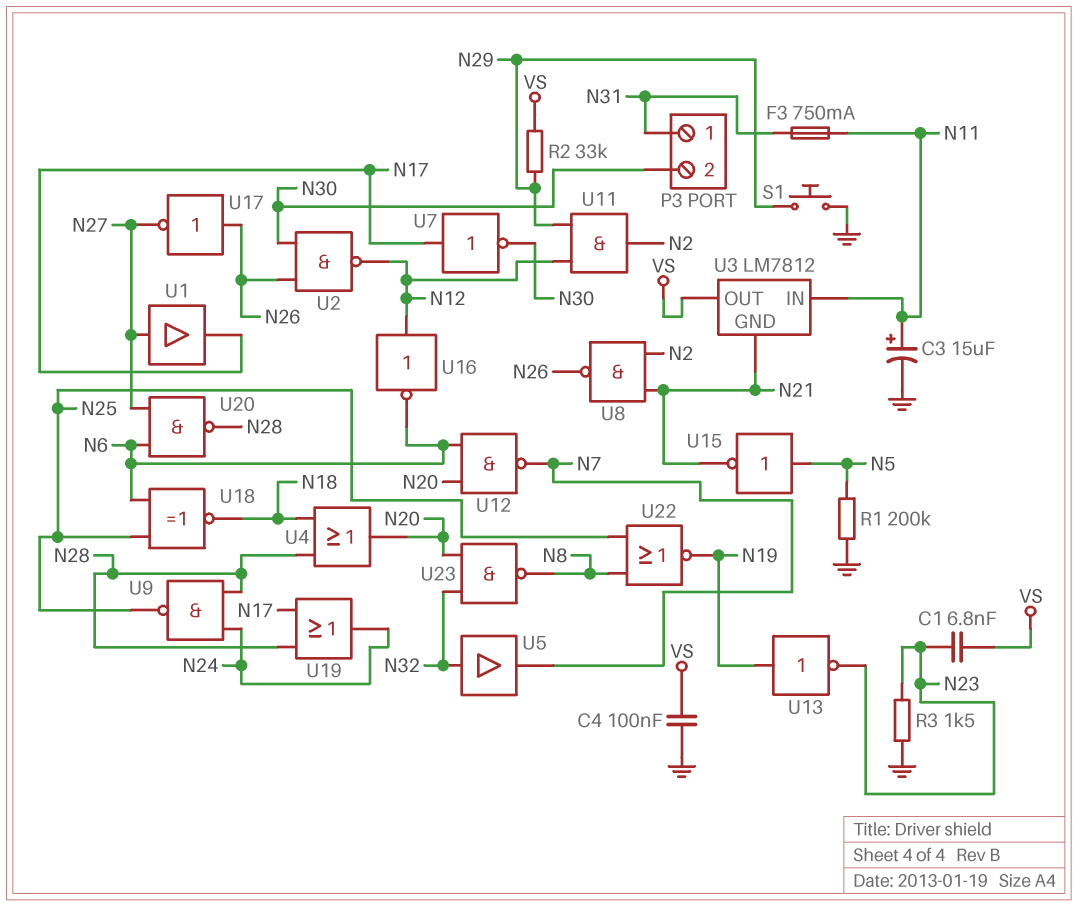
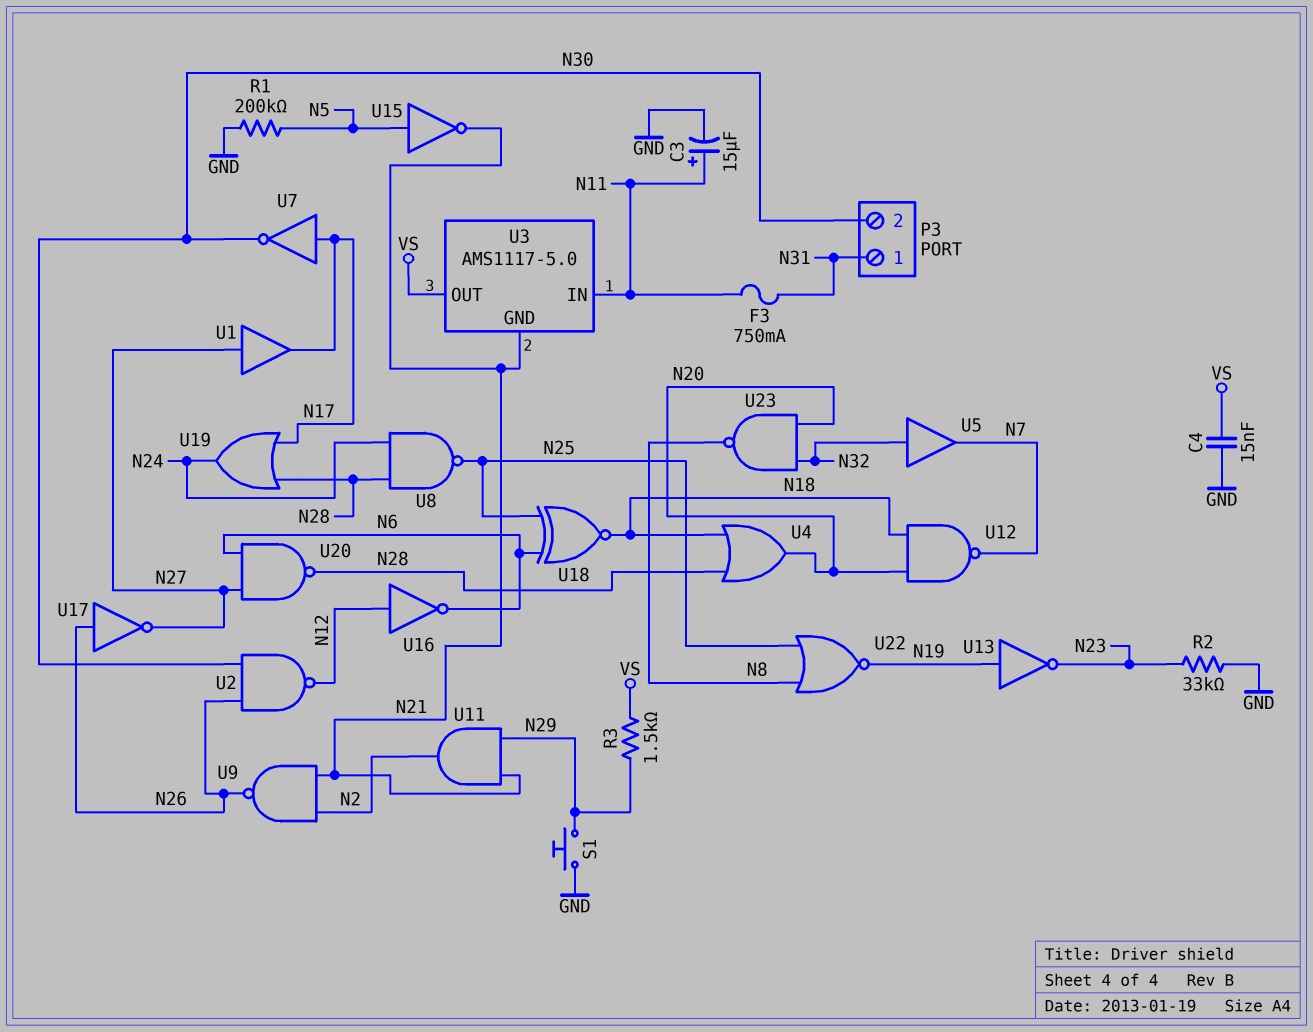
C1: 6.8nF (N23, VS) -> none
C4: 100nF (GND, VS) -> 15nF (GND, VS)
R2: 33k (N29, VS) -> 33k (GND, N23)
R3: 1.5k (GND, N23) -> 1.5k (N29, VS)
U3: LM7812 -> AMS1117-5.0
U8: NAND (in N2, in N21, out N26) -> NAND (in N24, in N28, out N25)
U9: NAND (in N24, in N28, out N25) -> NAND (in N2, in N21, out N26)
U11: AND (in N12, in N29, out N2) -> AND (in N21, in N29, out N2)
U12: NAND (in N6, in N20, out N7) -> NAND (in N18, in N20, out N7)

